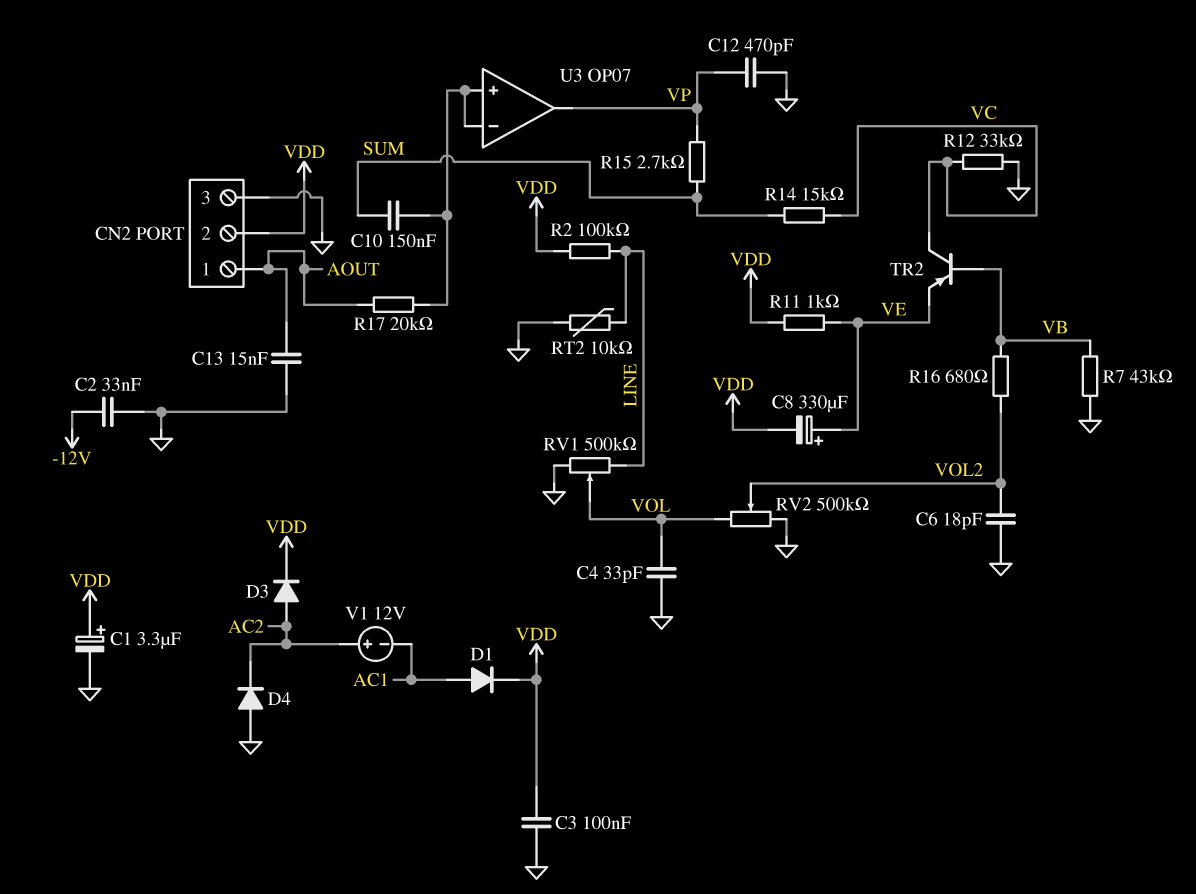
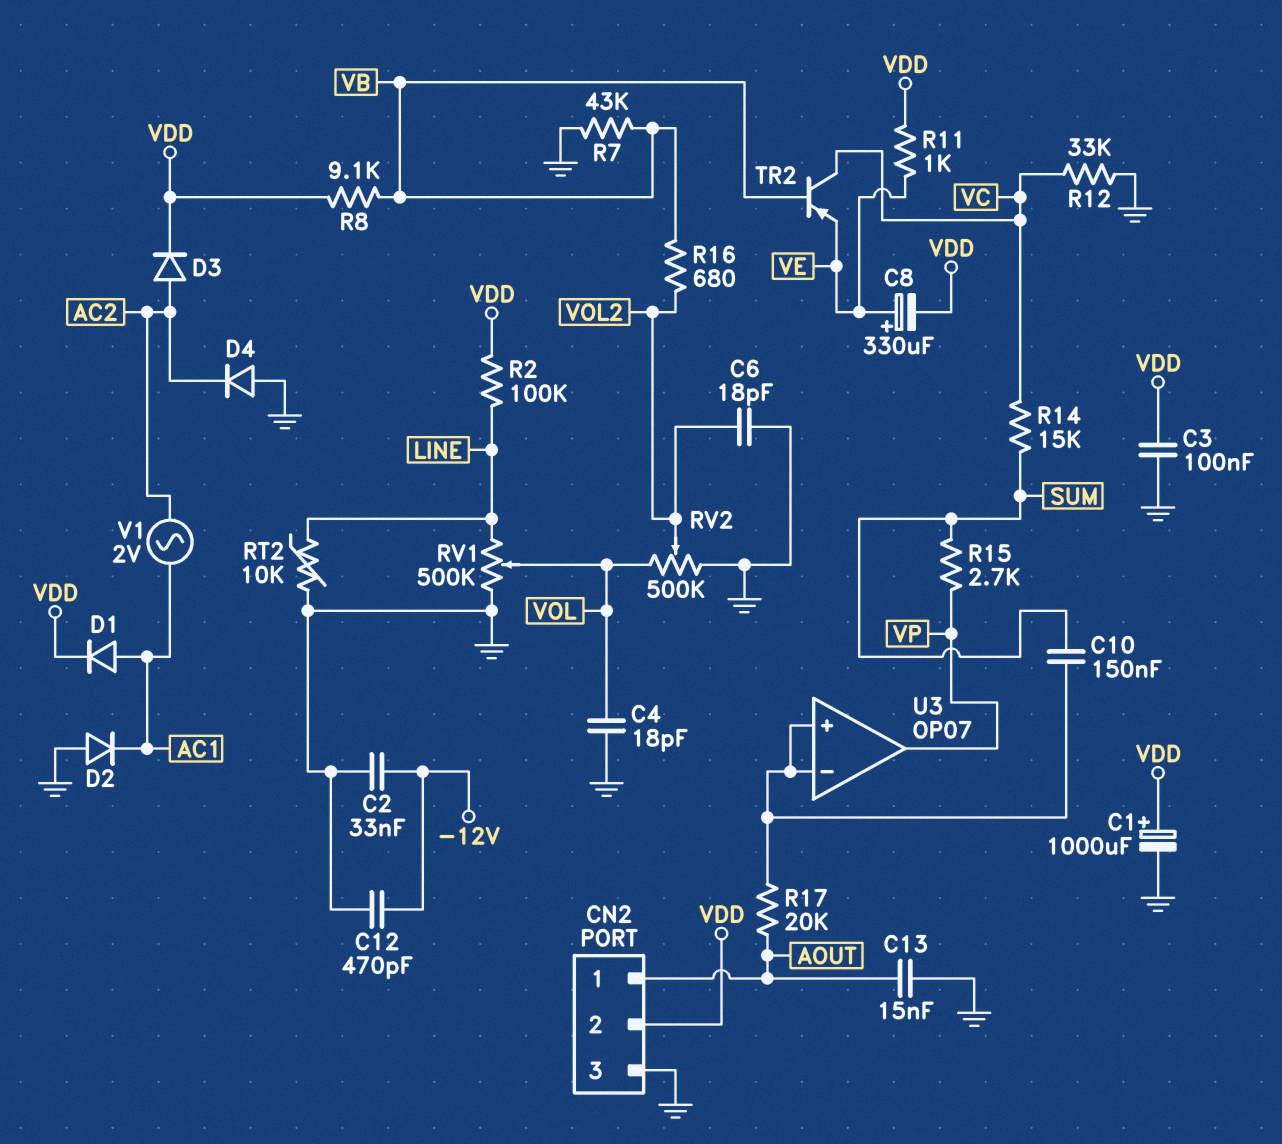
C1: 3.3uF (plus VDD, minus GND) -> 1000uF (plus VDD, minus GND)
C4: 33pF (GND, VOL) -> 18pF (GND, VOL)
C12: 470pF (GND, VP) -> 470pF (-12V, GND)
D2: none -> diode (A GND, K AC1)
R8: none -> 9.1k (VB, VDD)
V1: 12V (plus AC2, minus AC1) -> AC 2V (AC1, AC2)

